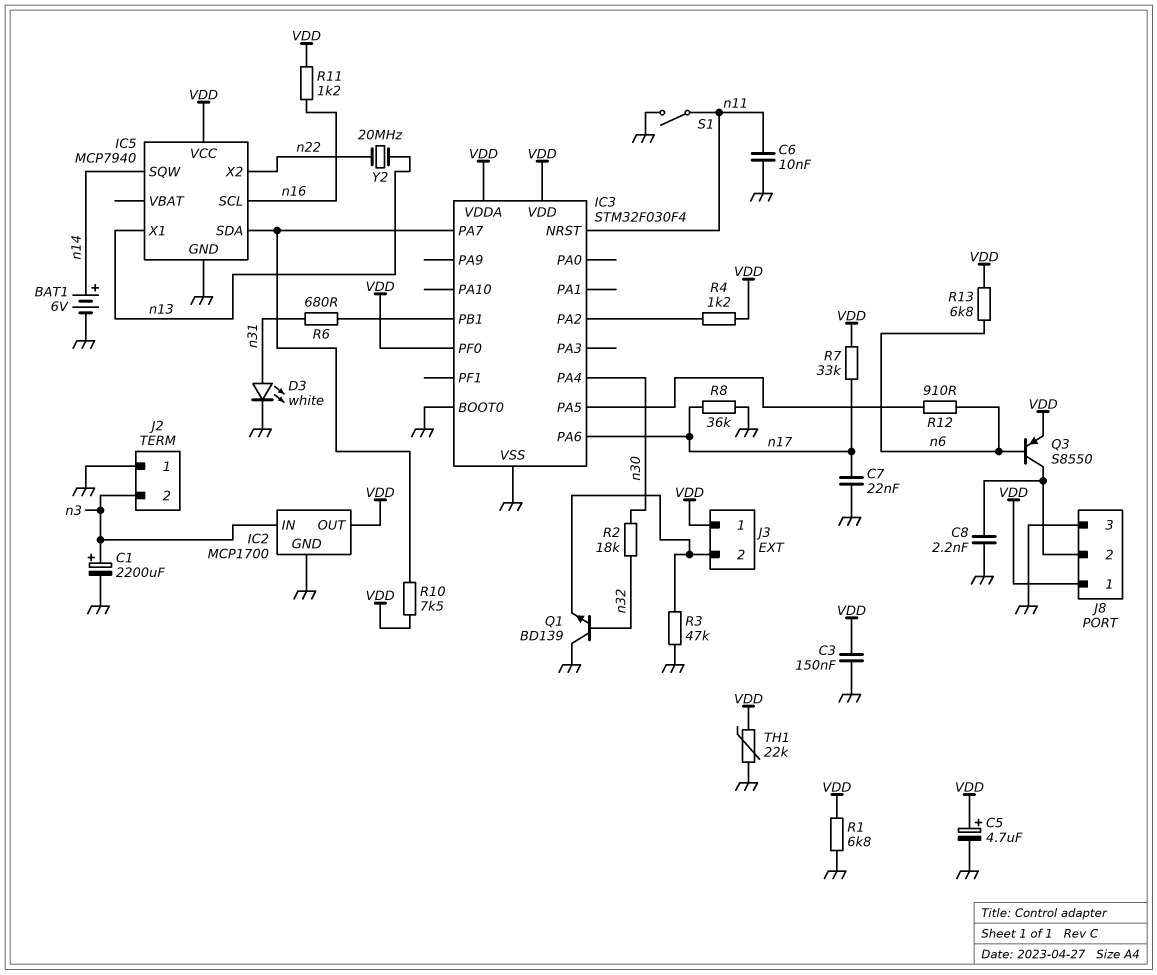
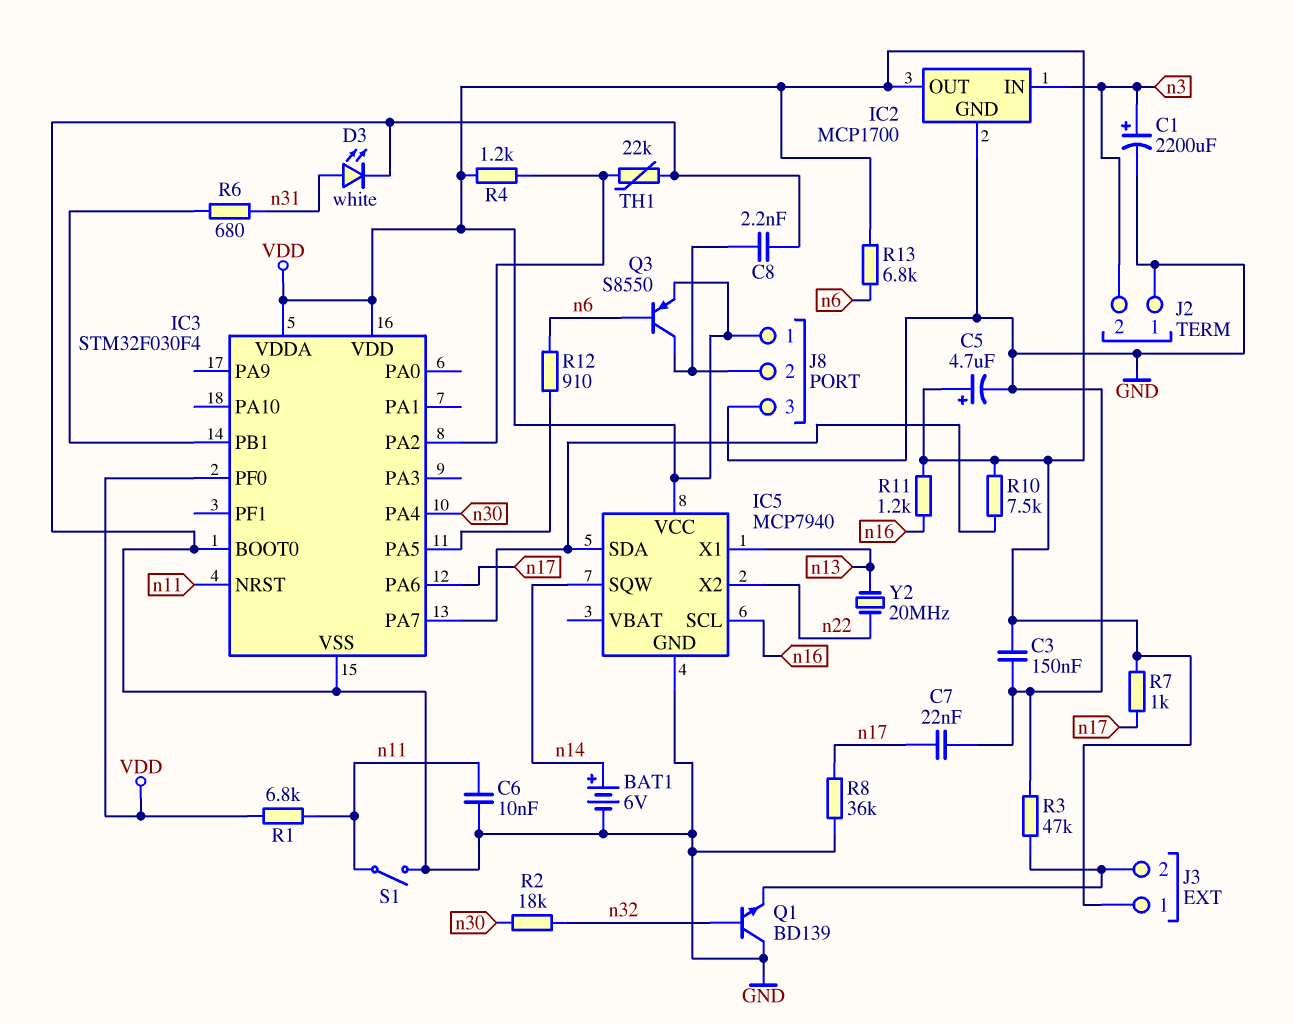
R1: 6.8k (GND, VDD) -> 6.8k (VDD, n11)
R7: 33k (VDD, n17) -> 1k (VDD, n17)
TH1: 22k (GND, VDD) -> 22k (GND, IC3/PA2)

